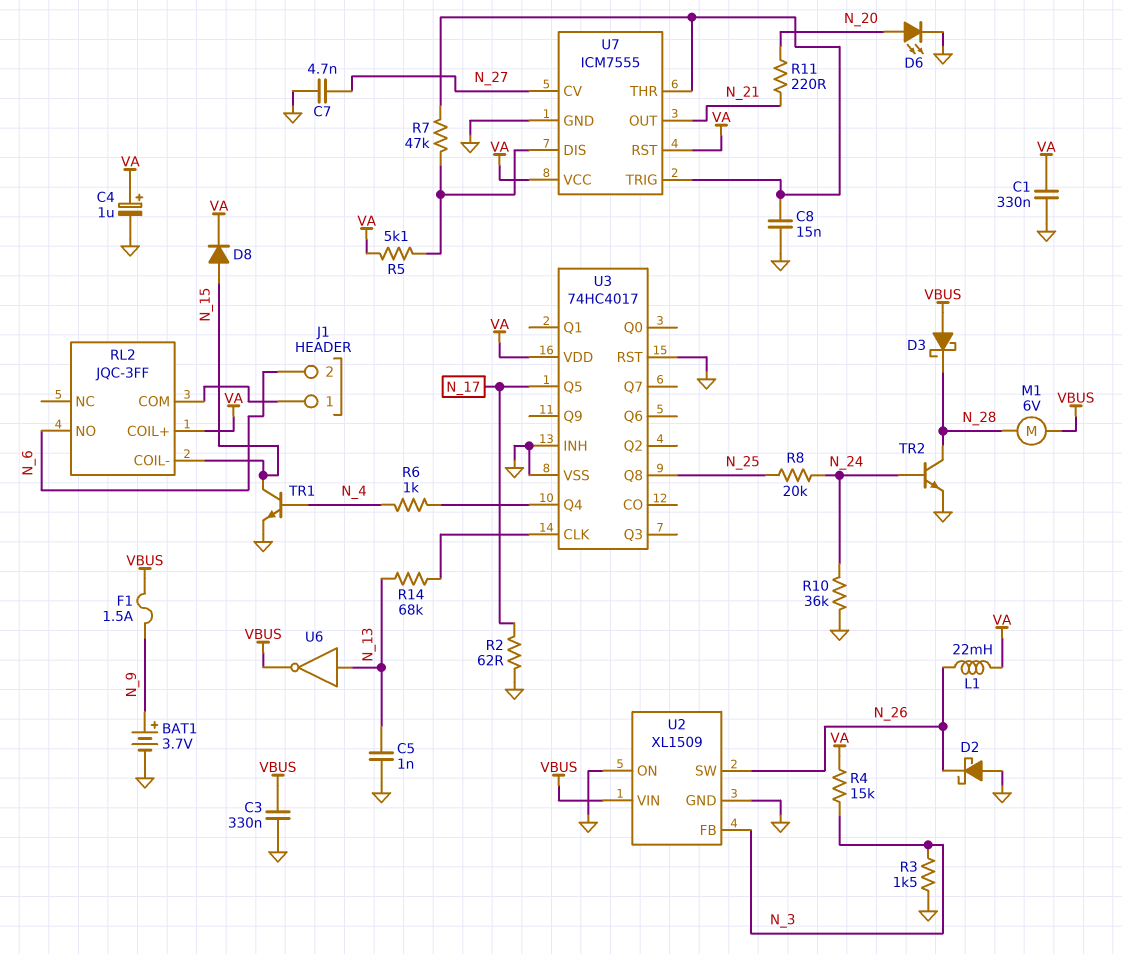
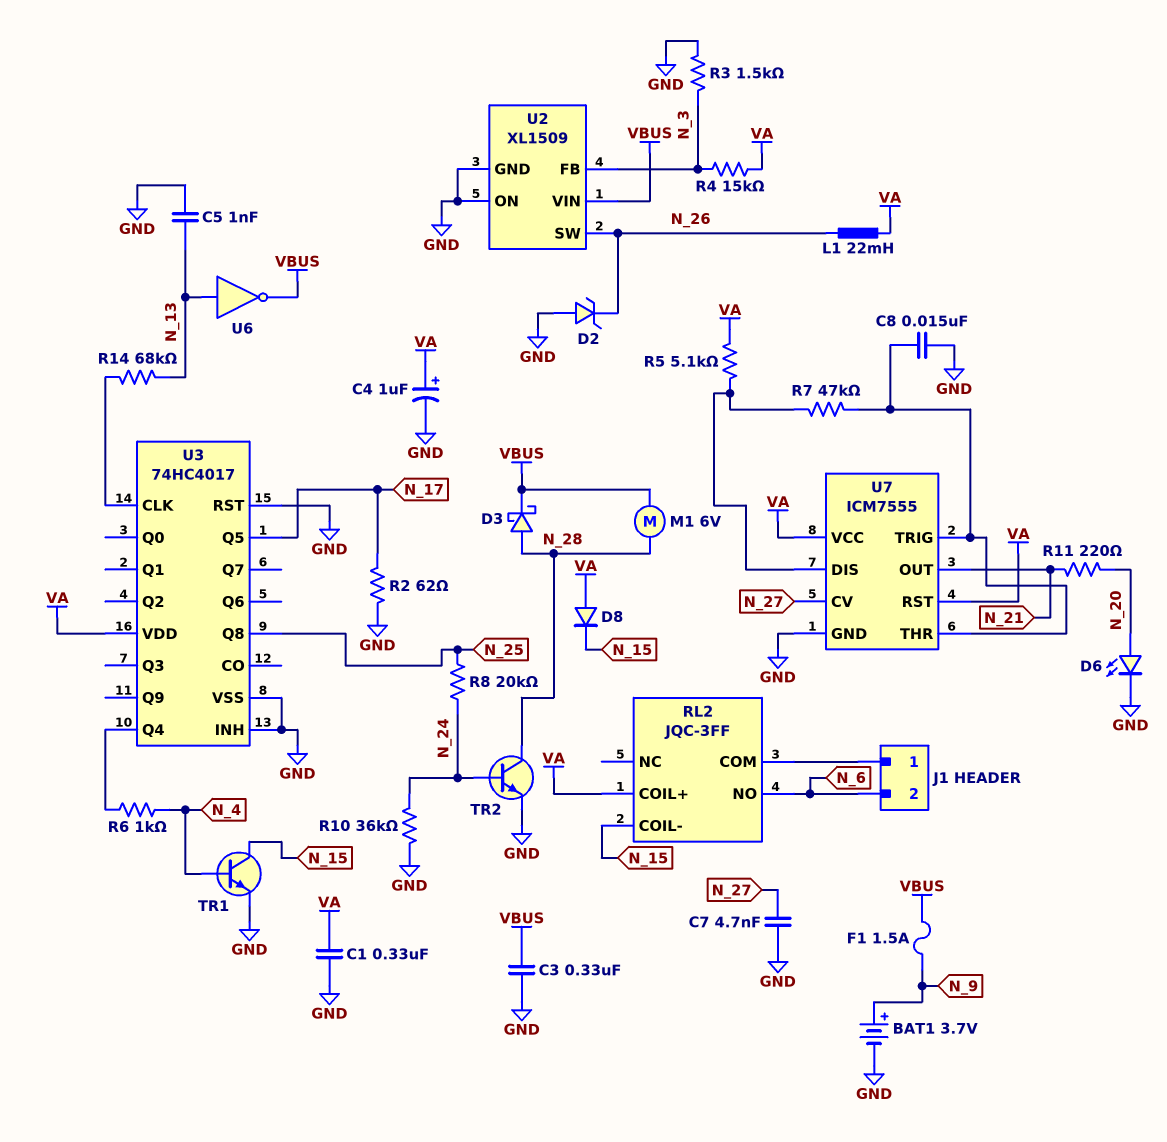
D2: schottky (A GND, K N_26) -> zener (A GND, K N_26)
D3: schottky (A VBUS, K N_28) -> schottky (A N_28, K VBUS)
D8: diode (A N_15, K VA) -> diode (A VA, K N_15)

